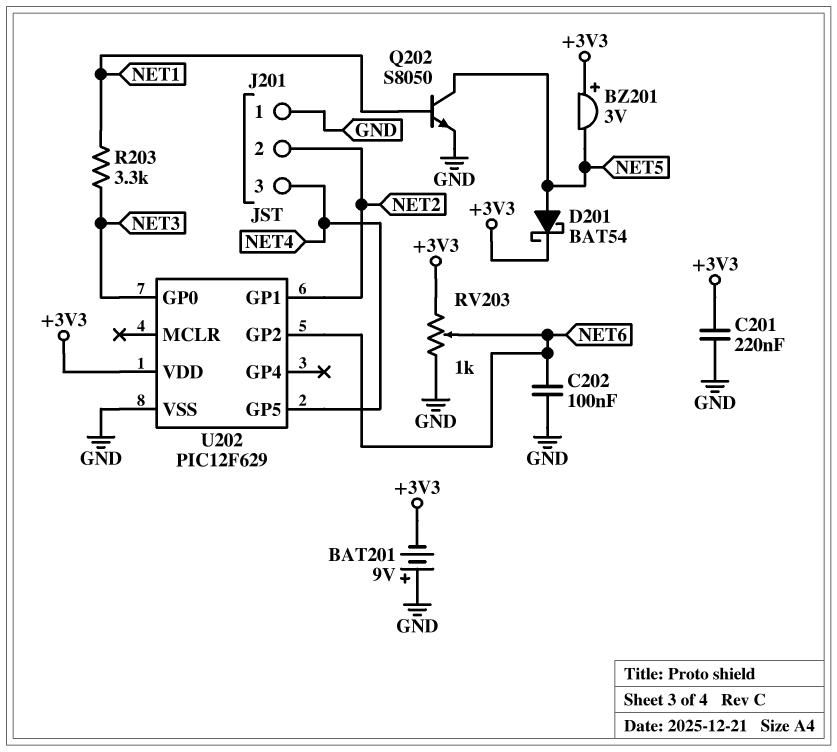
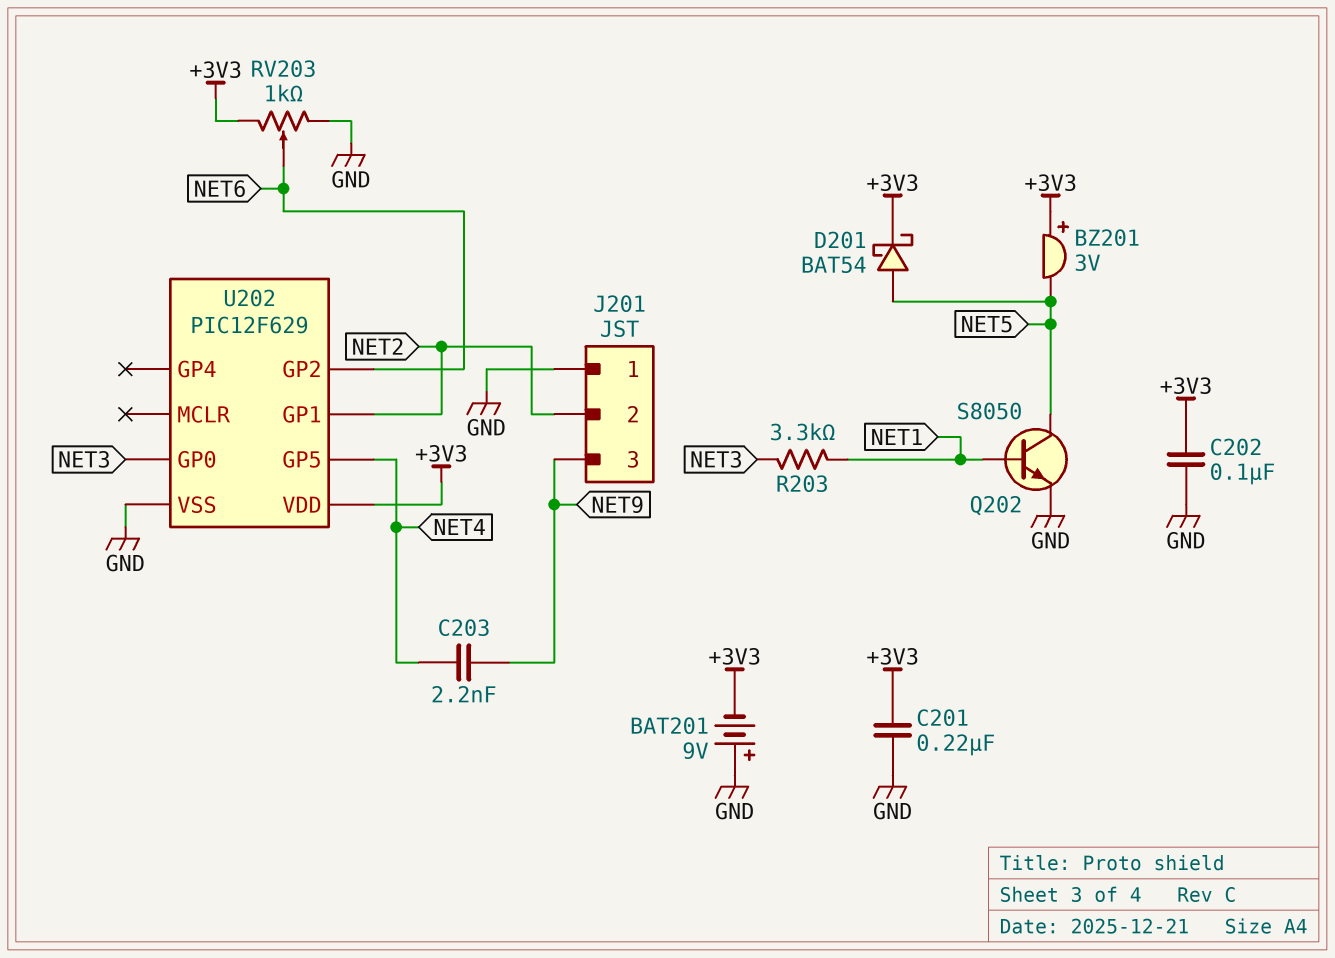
C202: 100nF (GND, NET6) -> 100nF (+3V3, GND)
C203: none -> 2.2nF (NET4, NET9)
J201 pin 3: NET4 -> NET9

